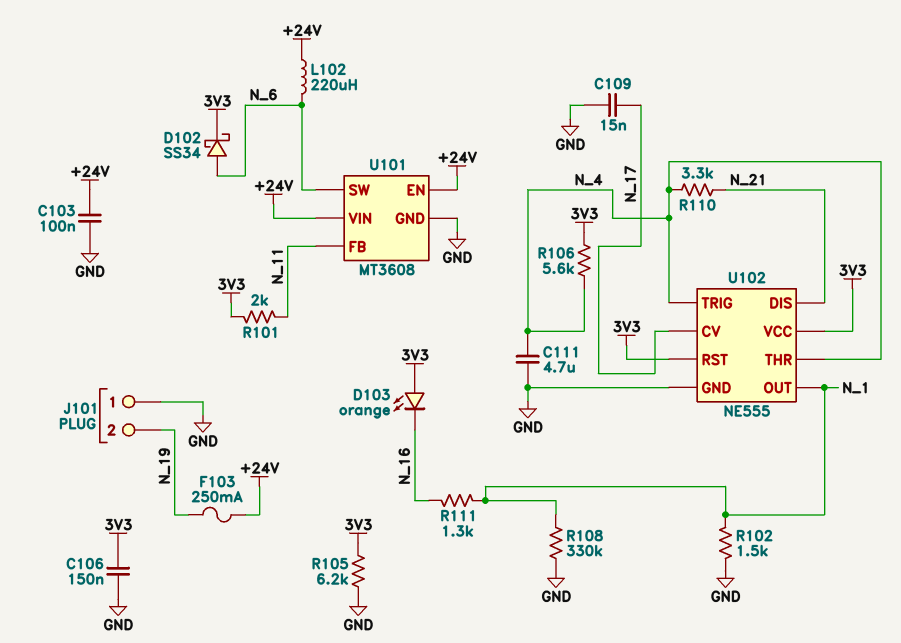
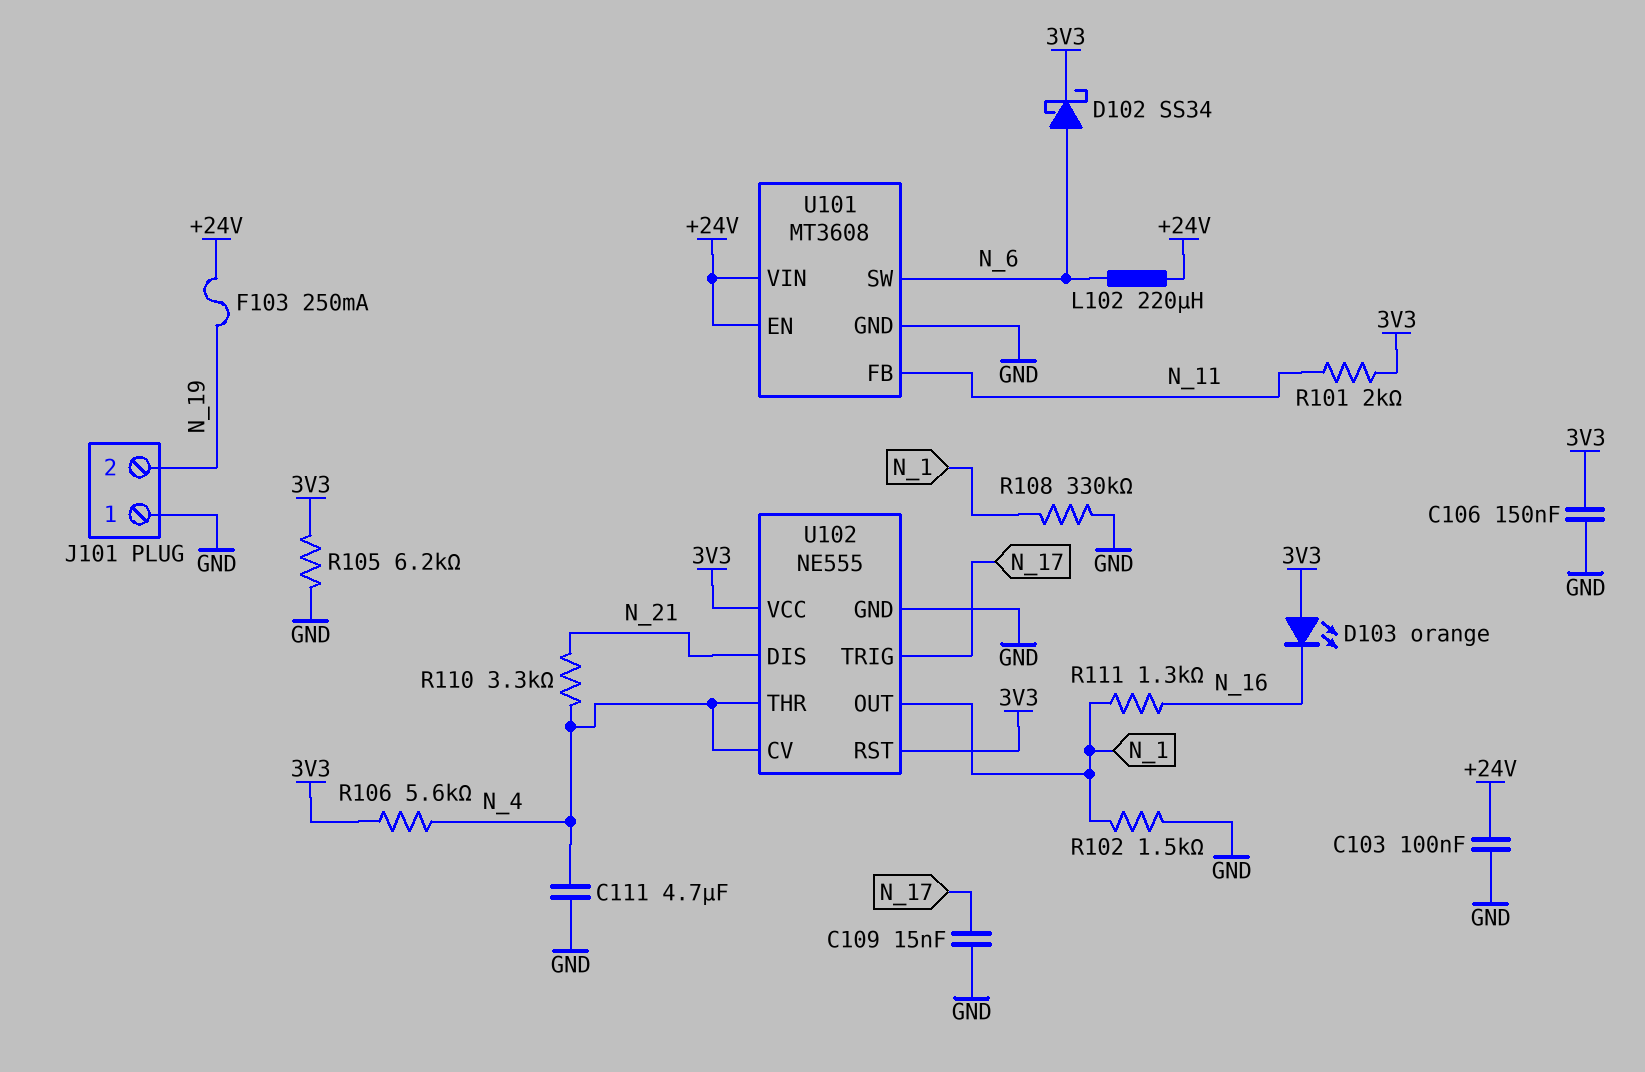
U102 pin CV: N_17 -> N_4
U102 pin TRIG: N_4 -> N_17

